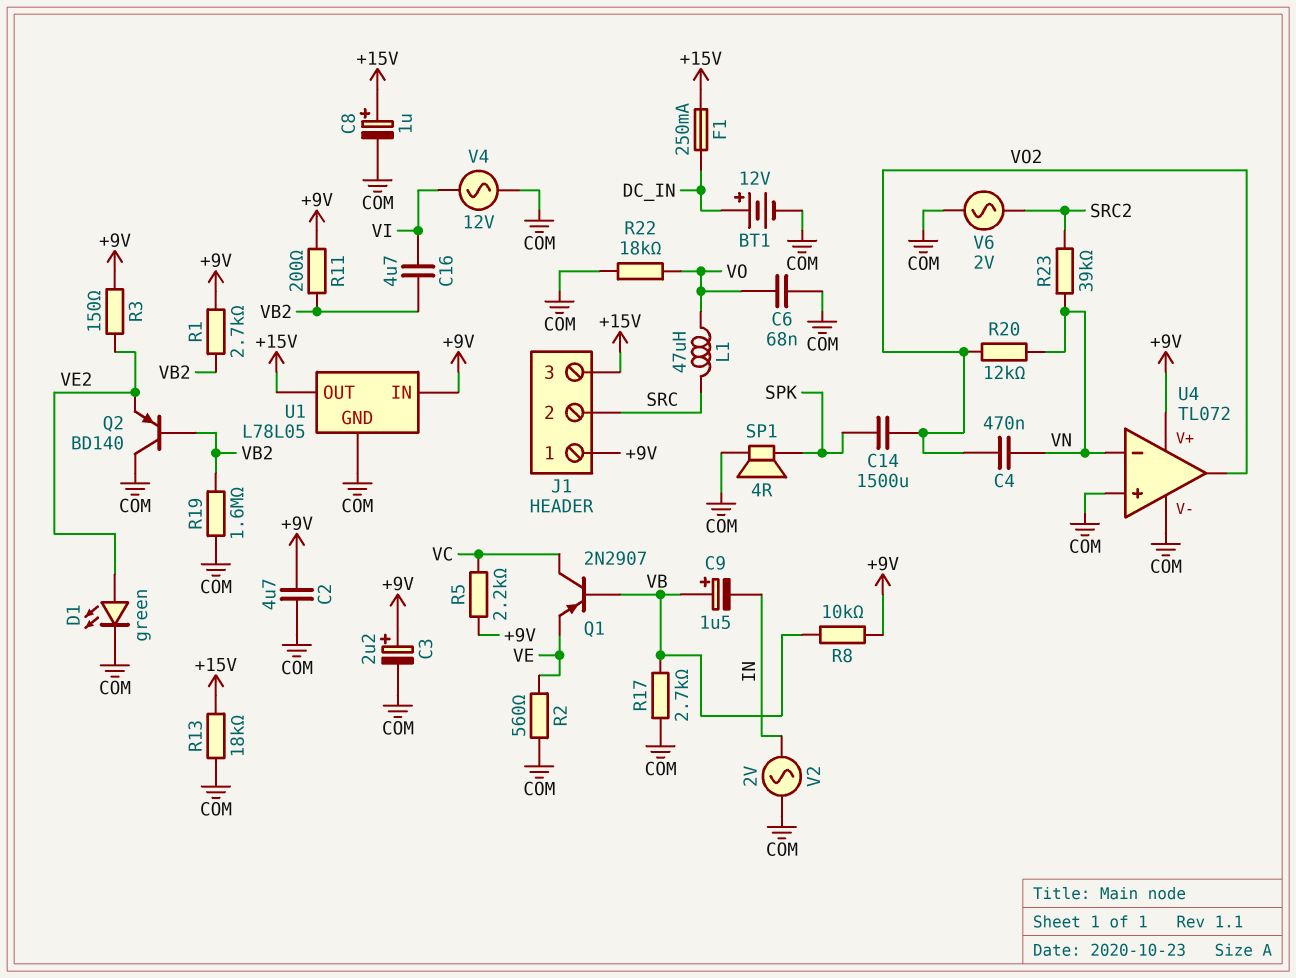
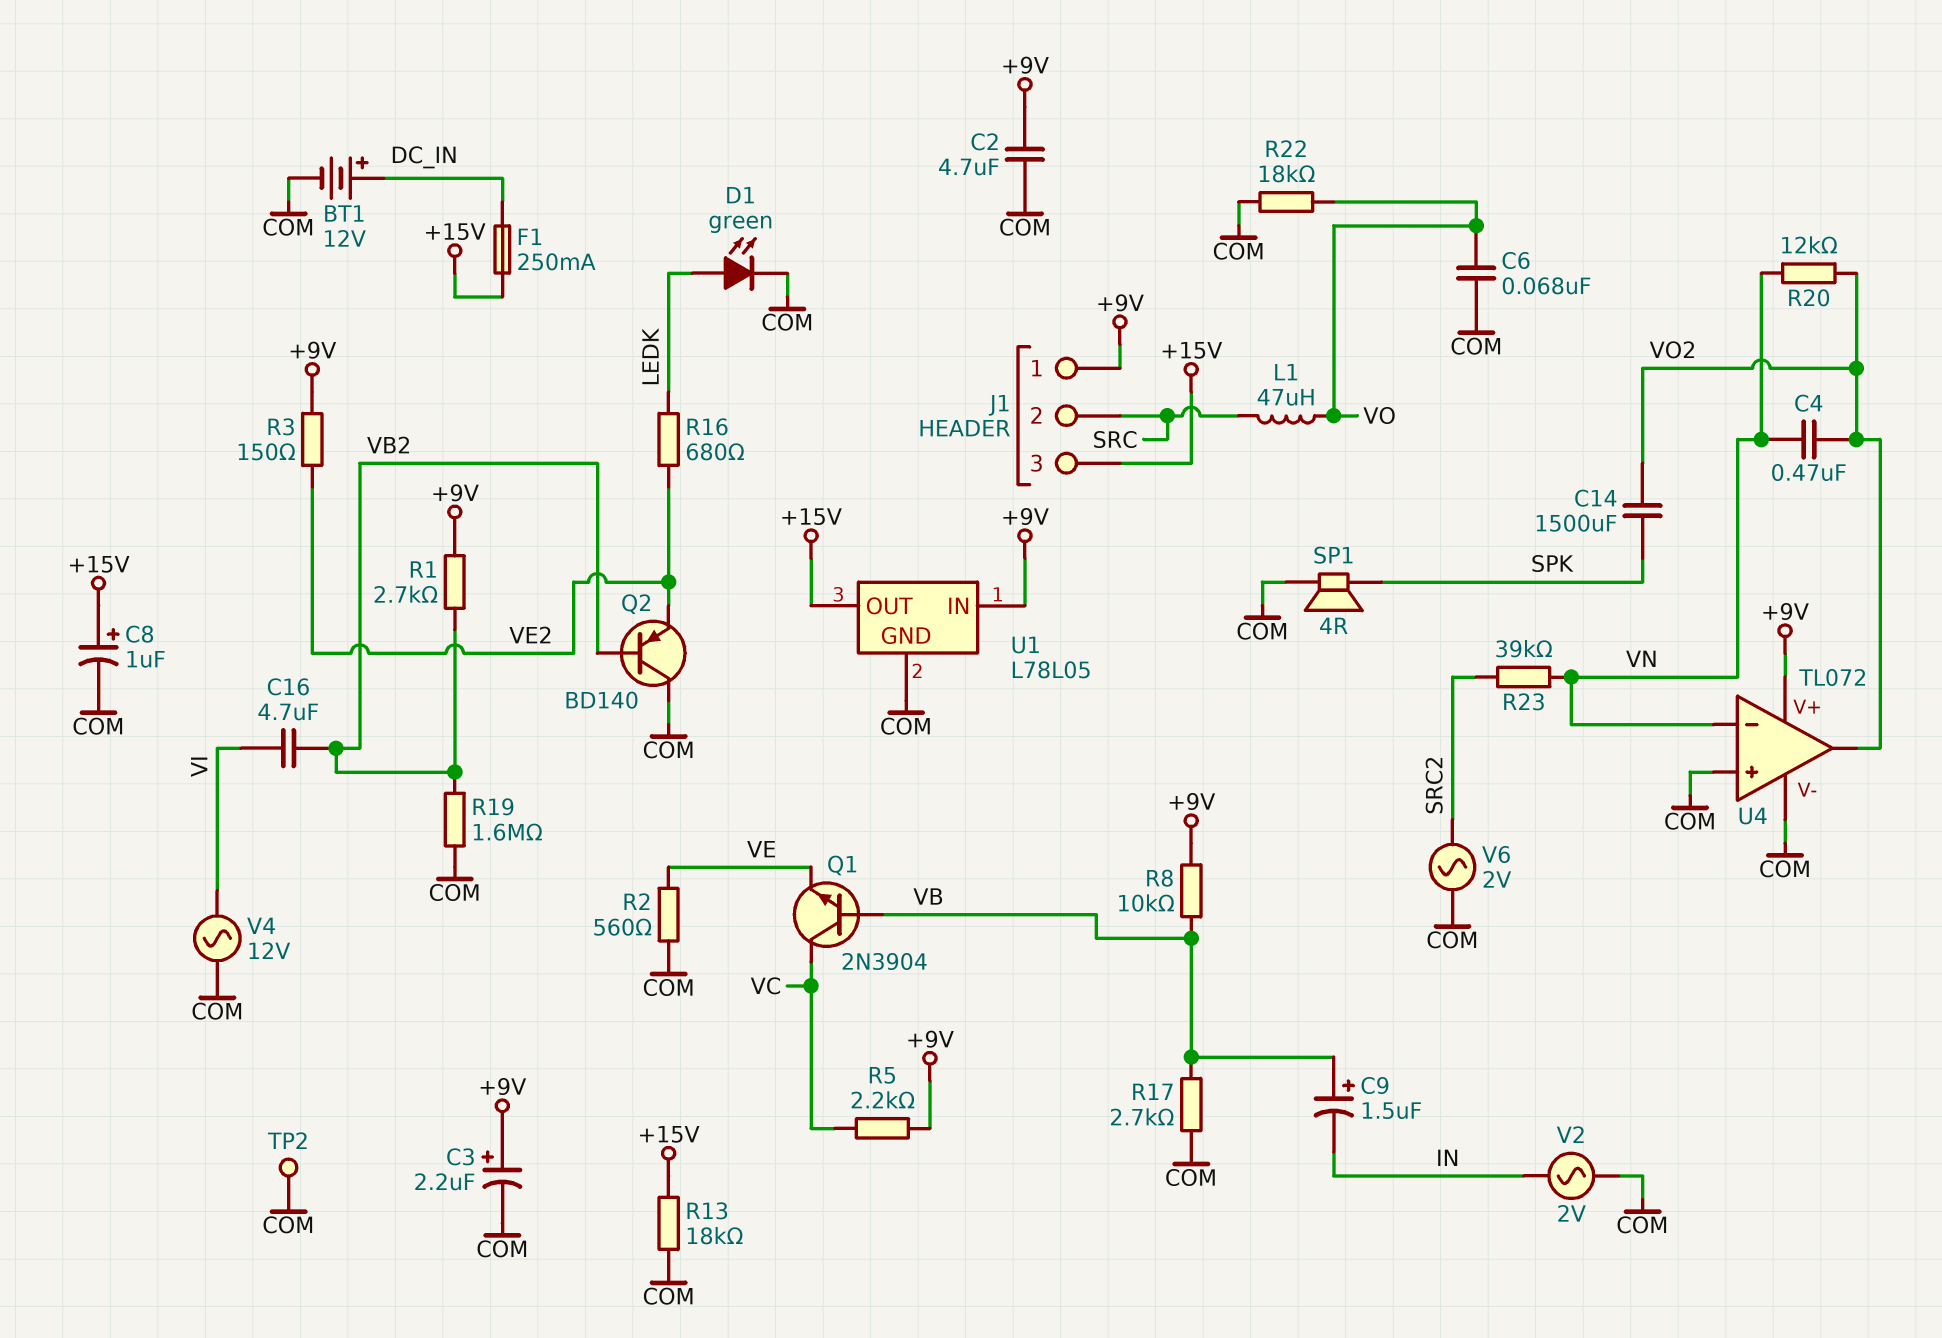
D1: LED green (A VE2, K COM) -> LED green (A LEDK, K COM)
Q1: PNP 2N2907 (B VB, C VC, E VE) -> NPN 2N3904 (B VB, C VC, E VE)
R11: 200 (+9V, VB2) -> none
R16: none -> 680 (LEDK, VE2)
TP2: none -> test point (COM)

